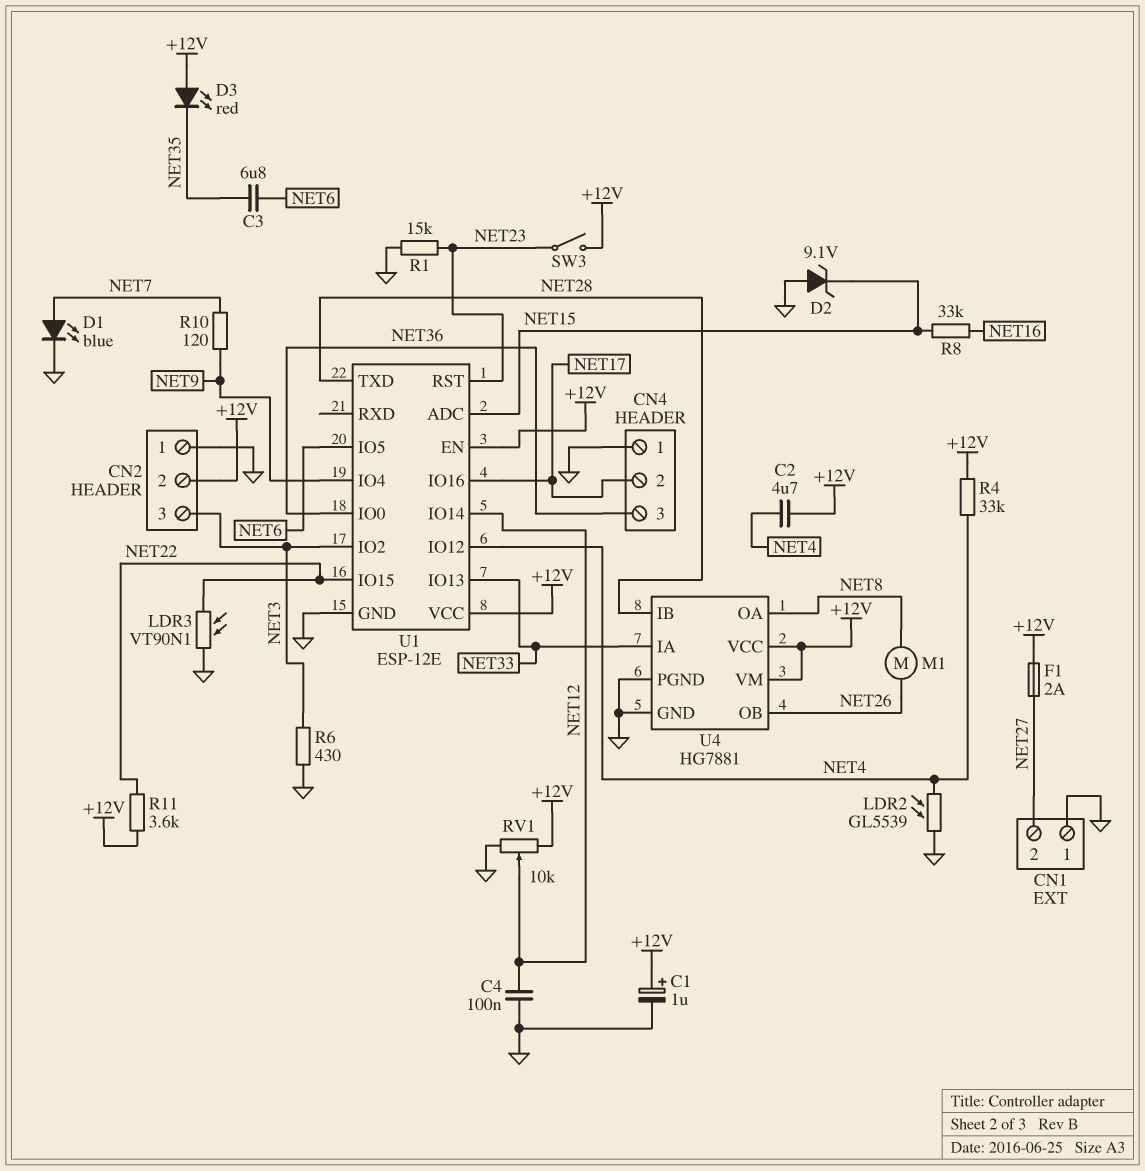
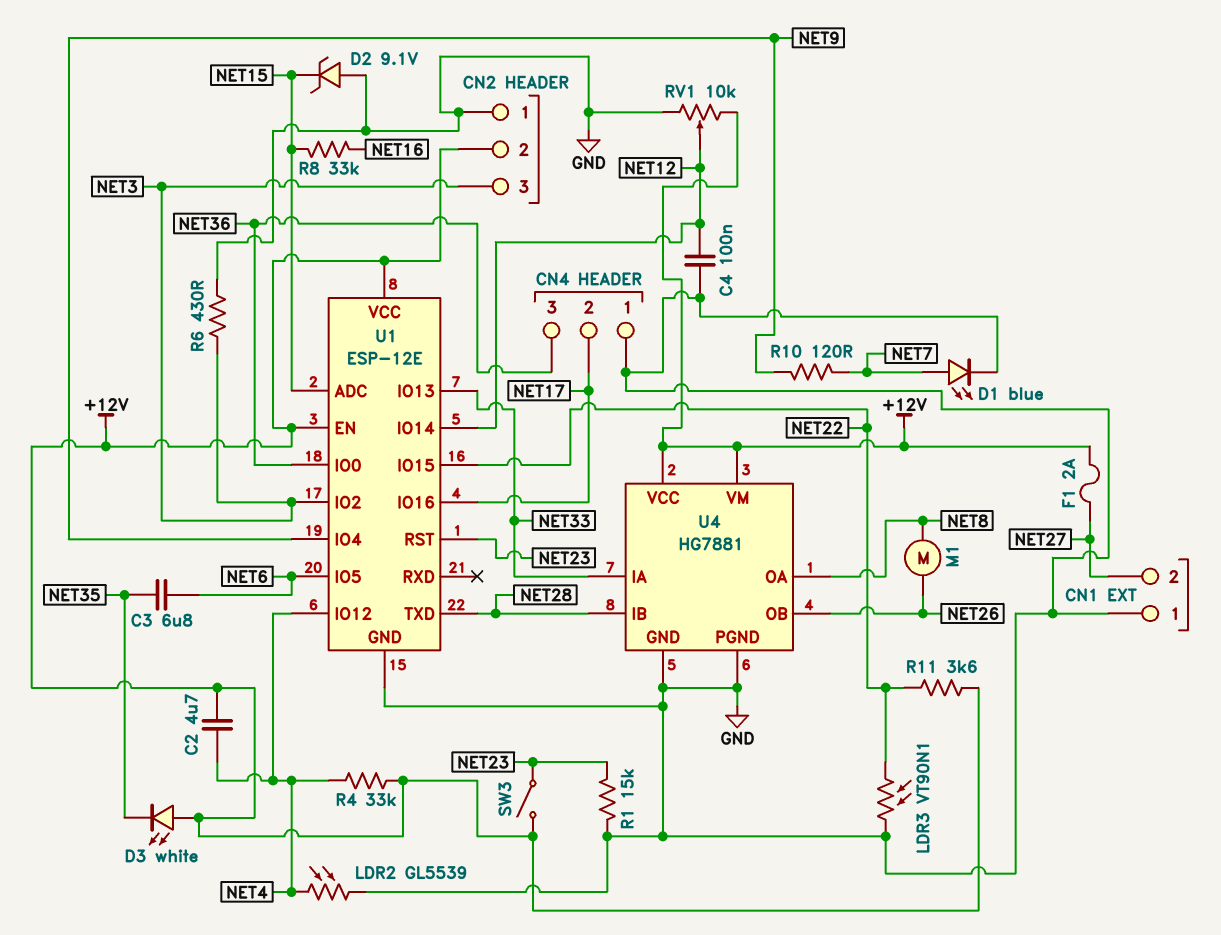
C1: 1uF (plus +12V, minus GND) -> none
D3: LED red (A +12V, K NET35) -> LED white (A +12V, K NET35)

